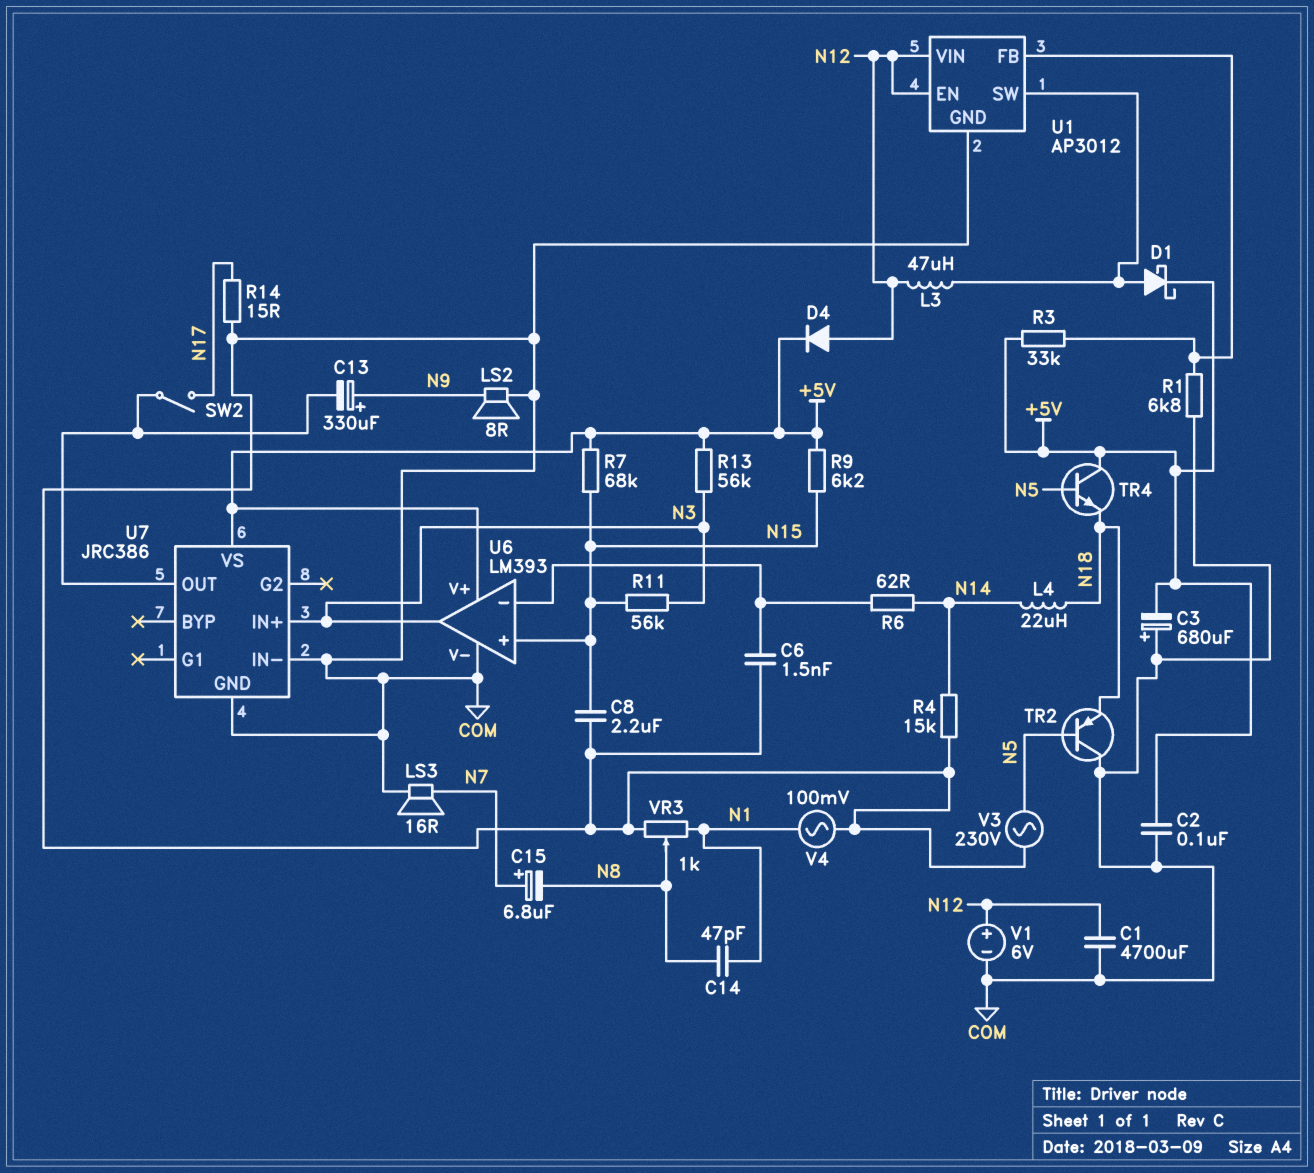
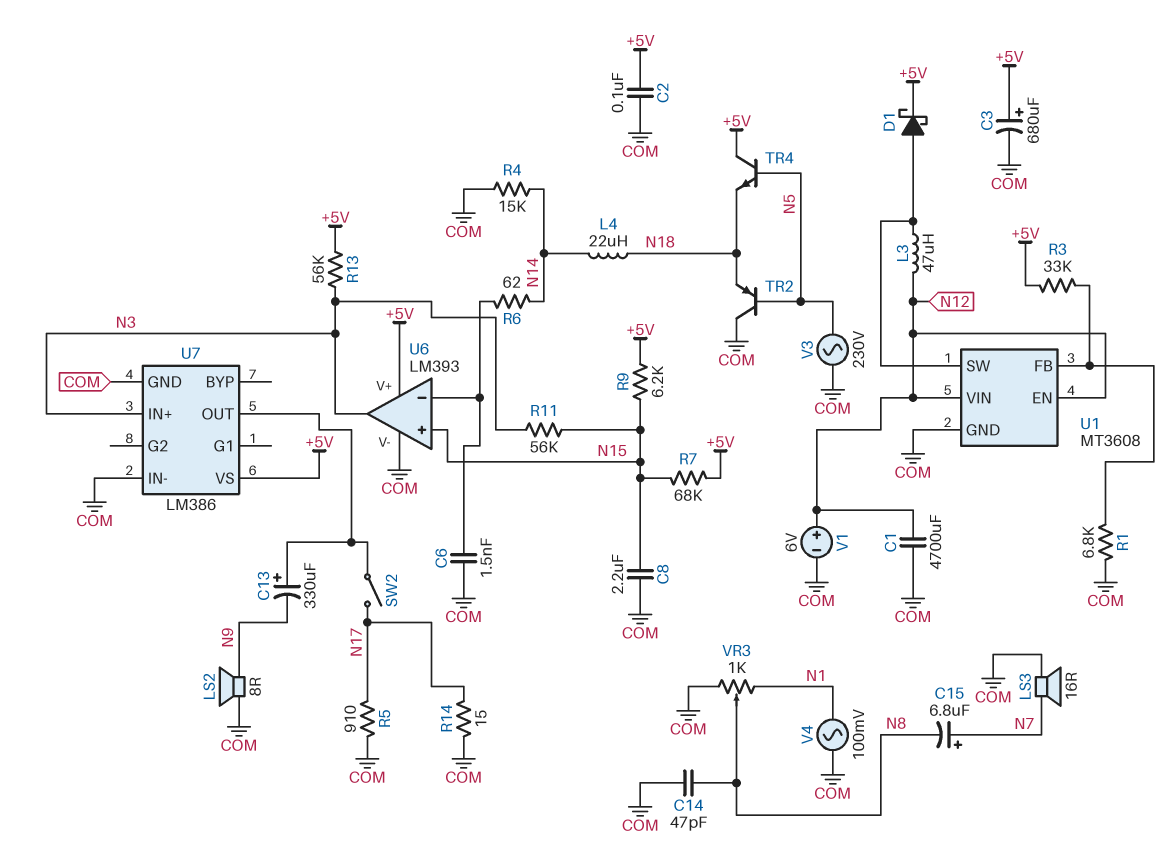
C3: 680uF (plus COM, minus +5V) -> 680uF (plus +5V, minus COM)
C13: 330uF (plus N9, minus U7/OUT) -> 330uF (plus U7/OUT, minus N9)
C14: 47pF (N1, N8) -> 47pF (COM, N8)
D4: diode (A N12, K +5V) -> none
R5: none -> 910 (COM, N17)
U1: AP3012 -> MT3608
U7: JRC386 -> LM386

